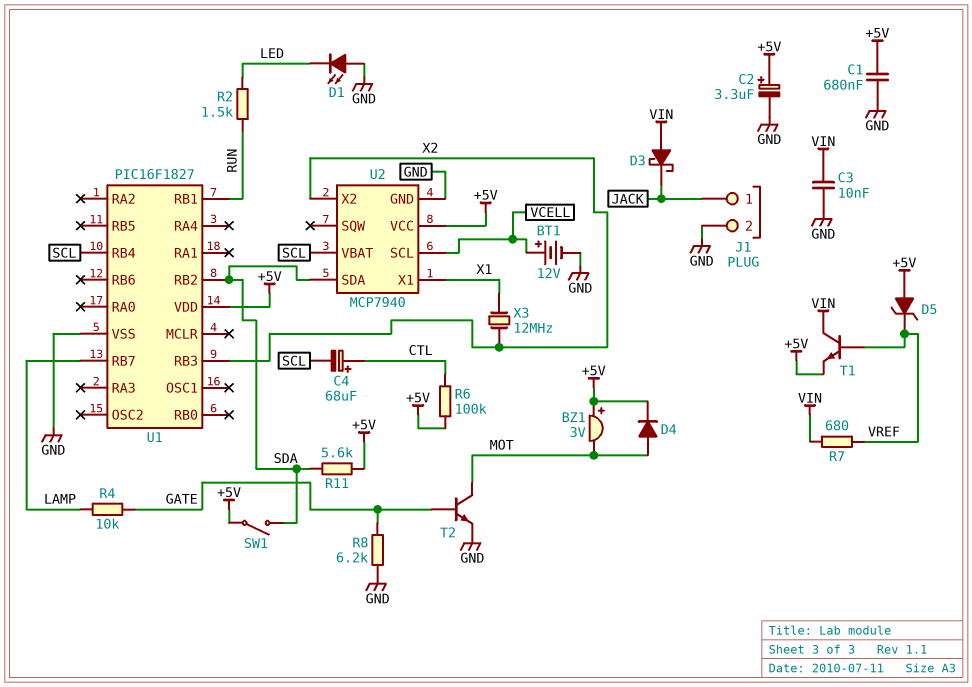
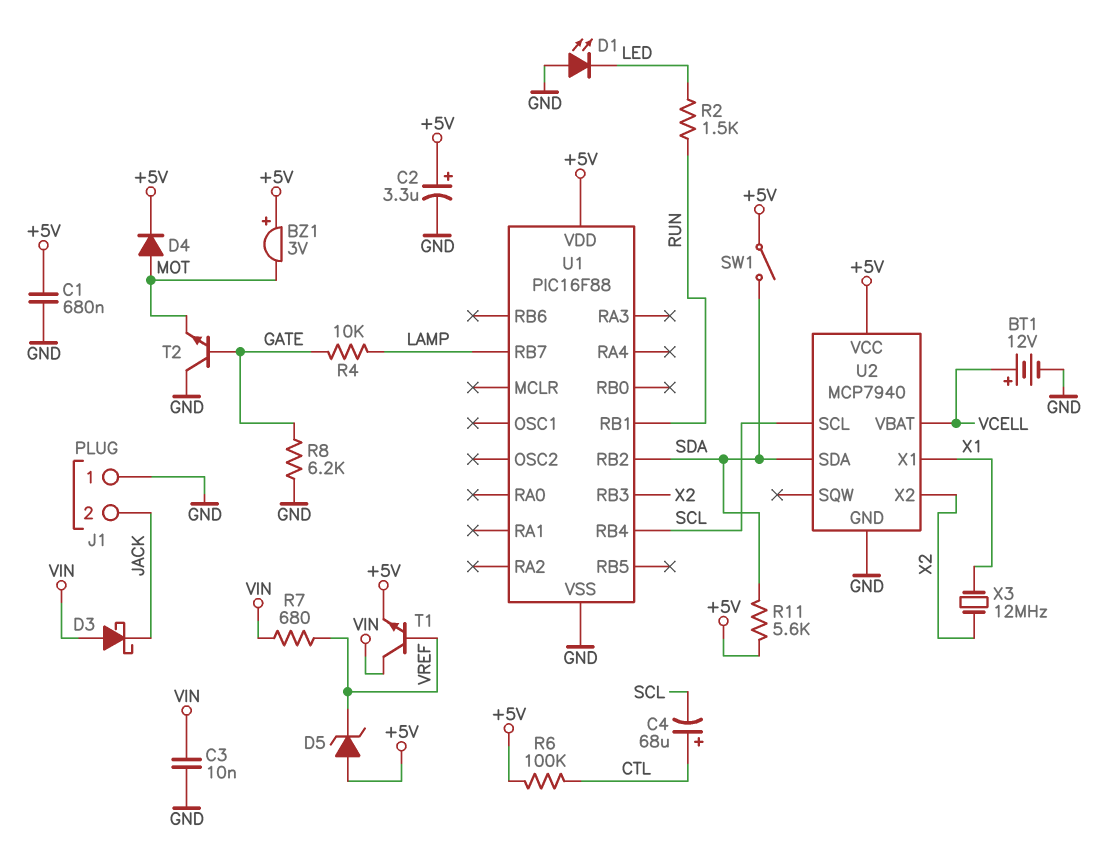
J1 pin 1: JACK -> GND
J1 pin 2: GND -> JACK
T2: NPN (B GATE, C MOT, E GND) -> NPN (B GATE, C GND, E MOT)
U1: PIC16F1827 -> PIC16F88
U2 pin SCL: VCELL -> SCL
U2 pin VBAT: SCL -> VCELL

